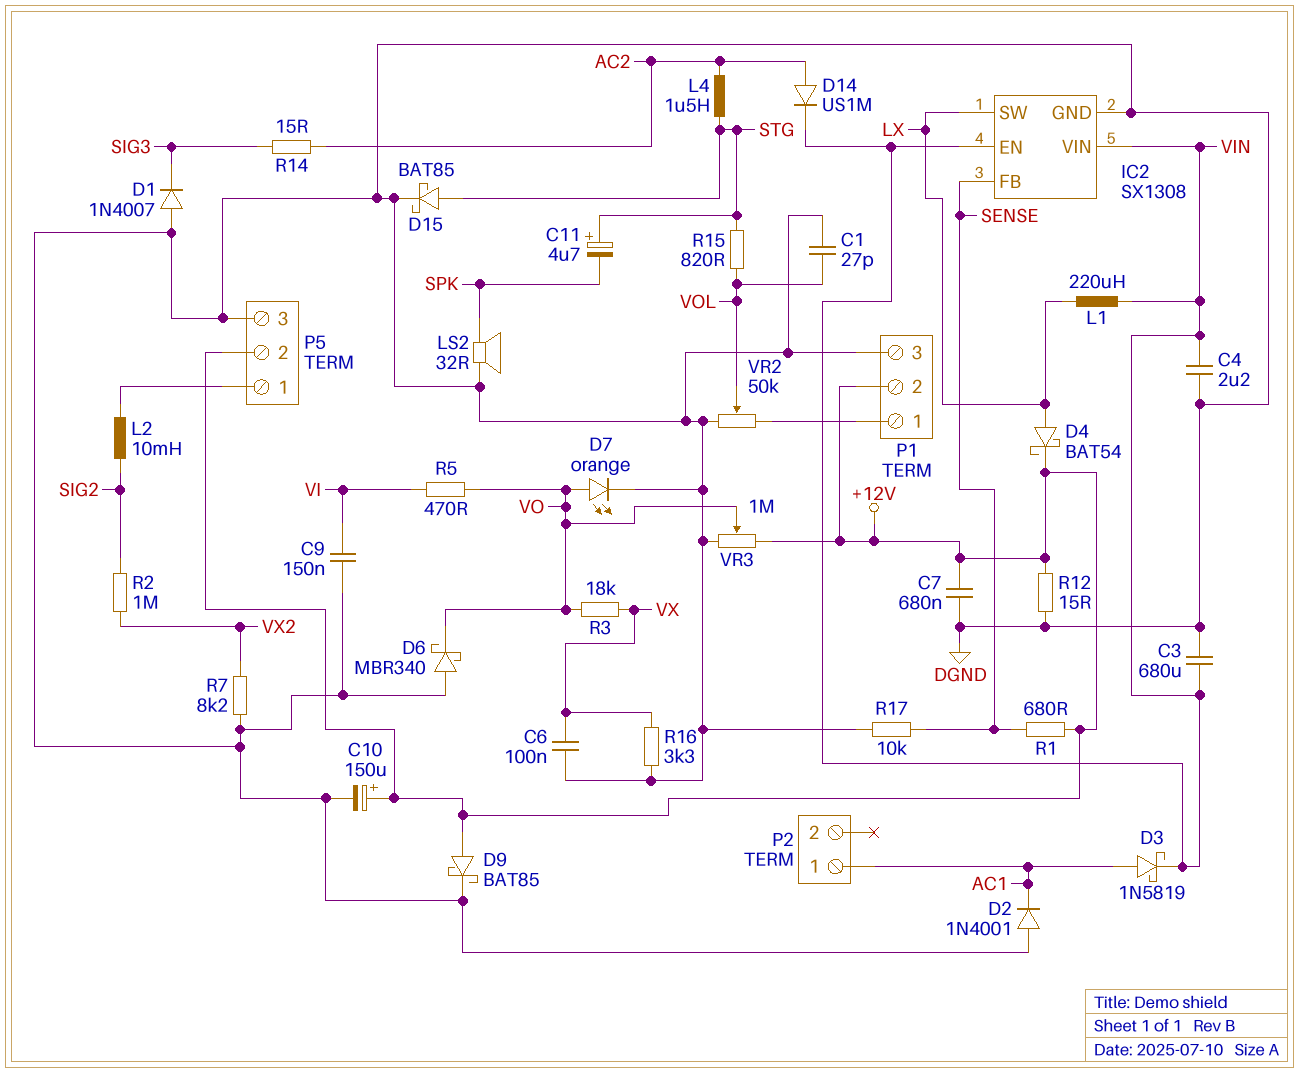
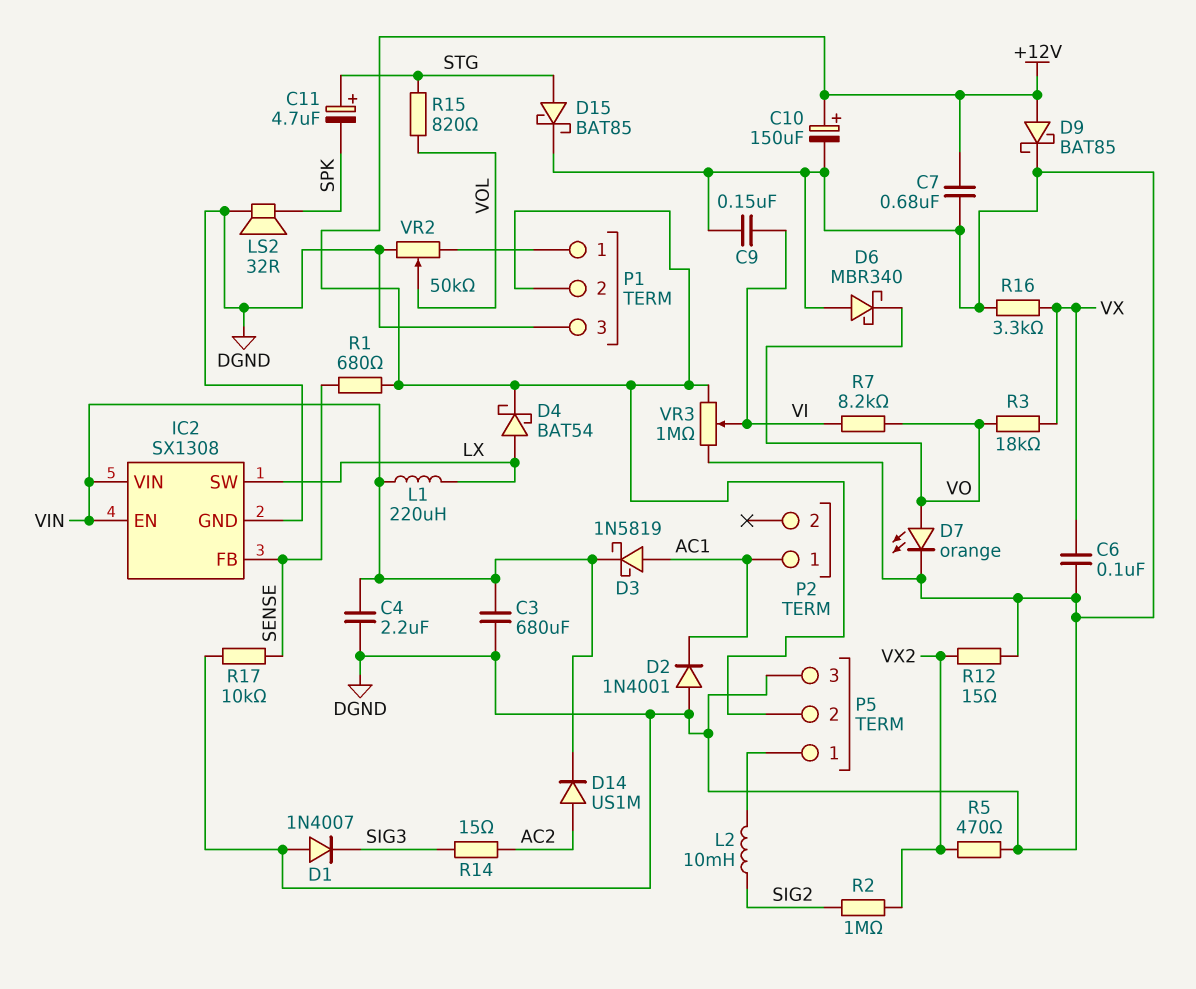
C1: 27pF (DGND, VOL) -> none
L4: 1.5uH (AC2, STG) -> none
R5: 470 (VI, VO) -> 470 (DGND, VX2)
R7: 8.2k (DGND, VX2) -> 8.2k (VI, VO)
R12: 15 (+12V, DGND) -> 15 (DGND, VX2)
VR3: 1M (+12V, DGND, wiper VO) -> 1M (+12V, DGND, wiper VI)

